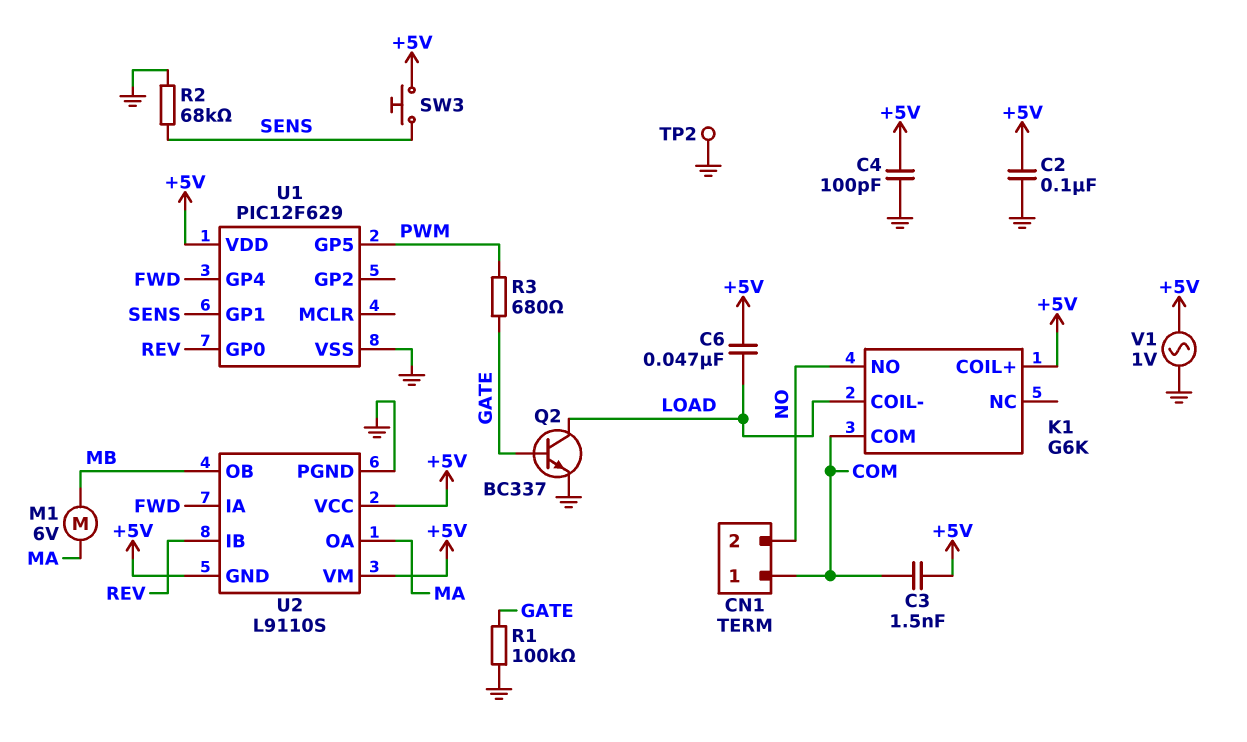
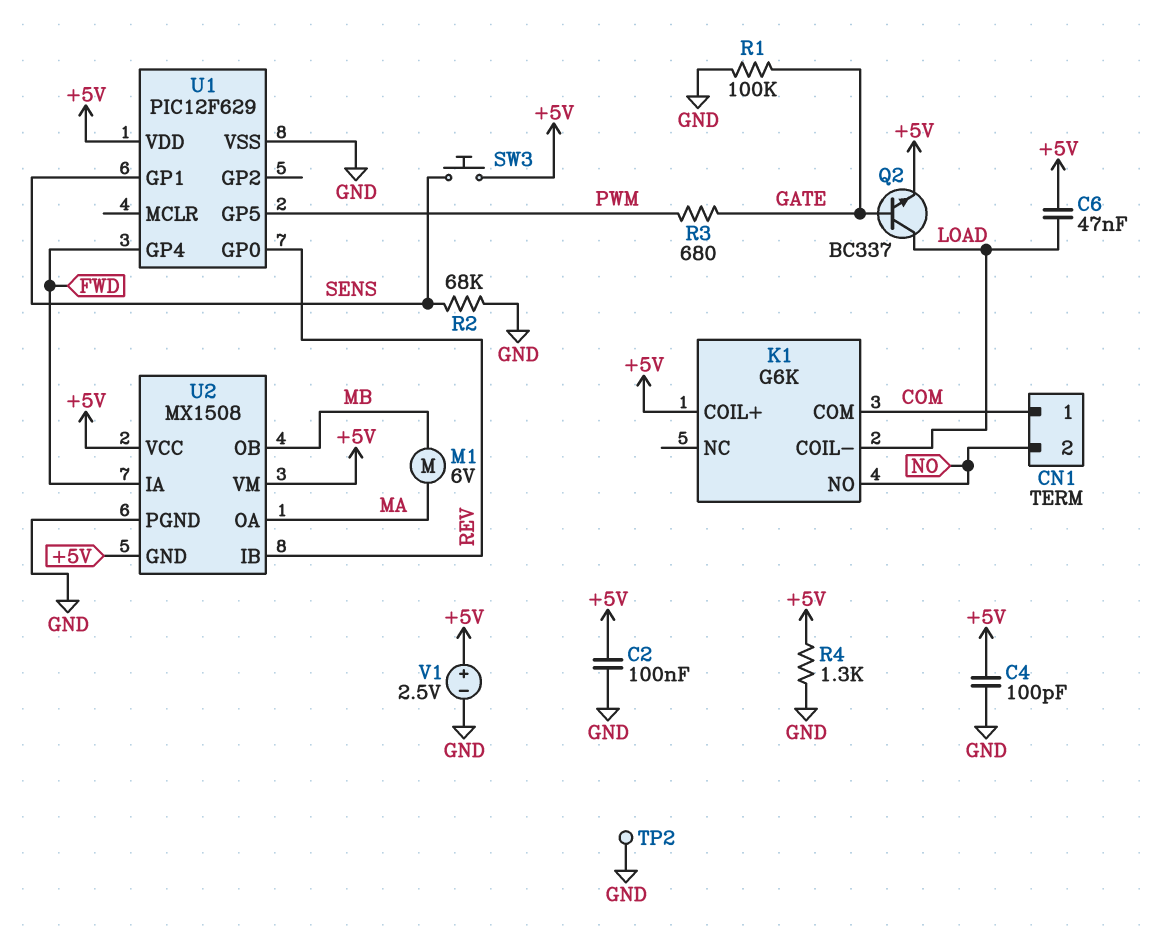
C3: 1.5nF (+5V, COM) -> none
Q2: NPN BC337 (B GATE, C LOAD, E GND) -> NPN BC337 (B GATE, C LOAD, E +5V)
R4: none -> 1.3k (+5V, GND)
U2: L9110S -> MX1508
V1: AC 1V (+5V, GND) -> 2.5V (plus +5V, minus GND)

